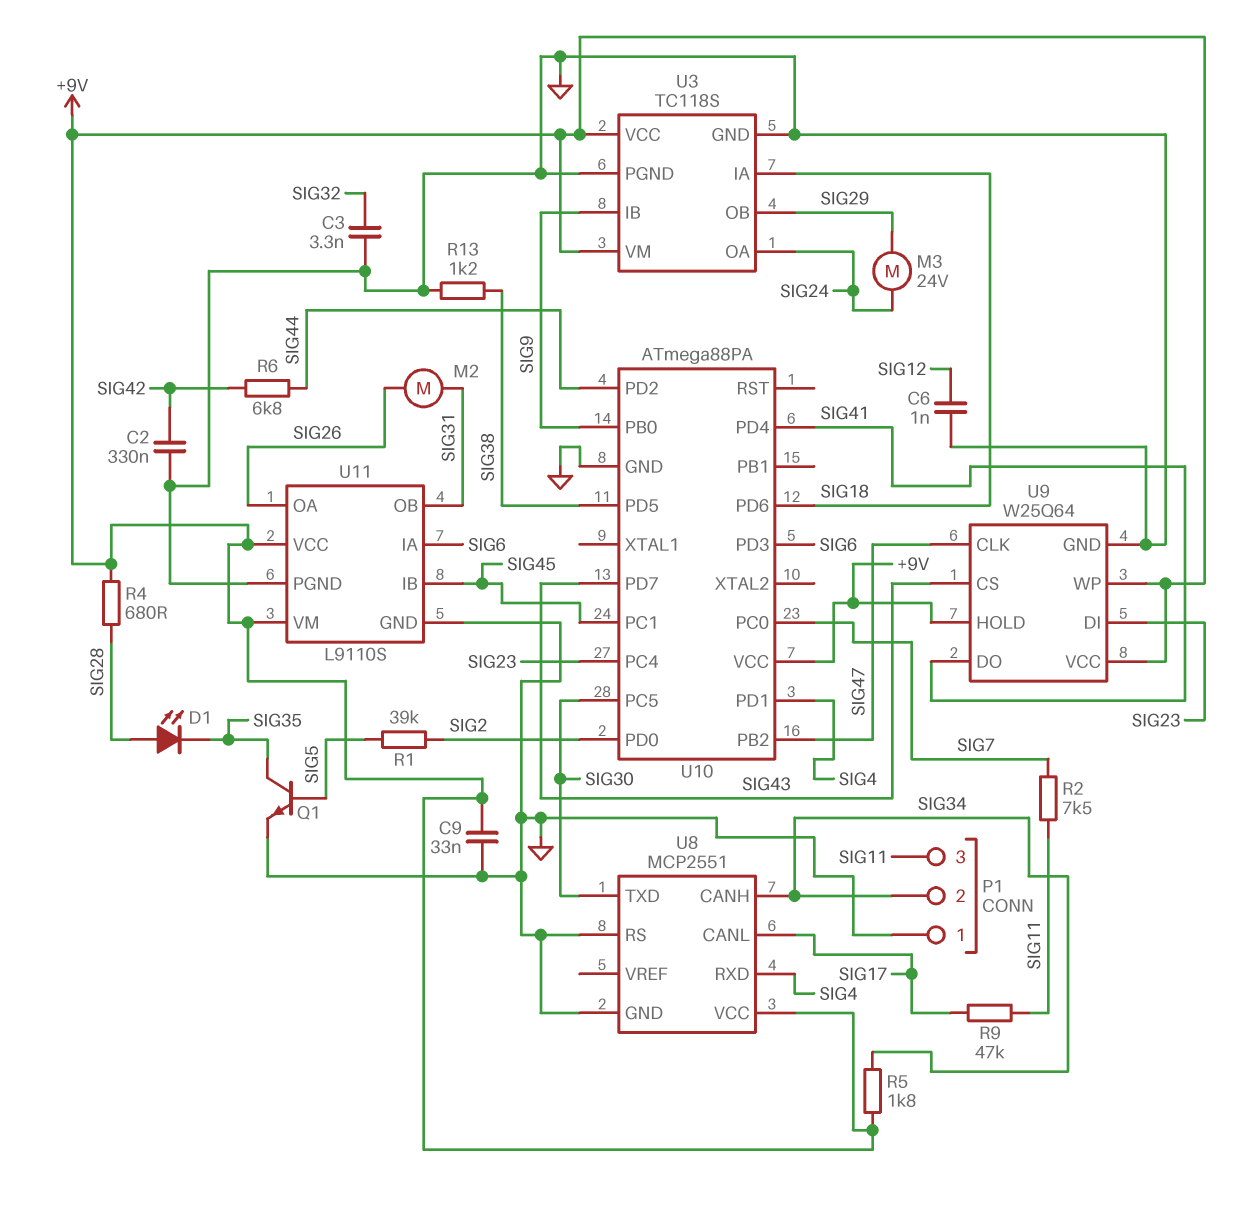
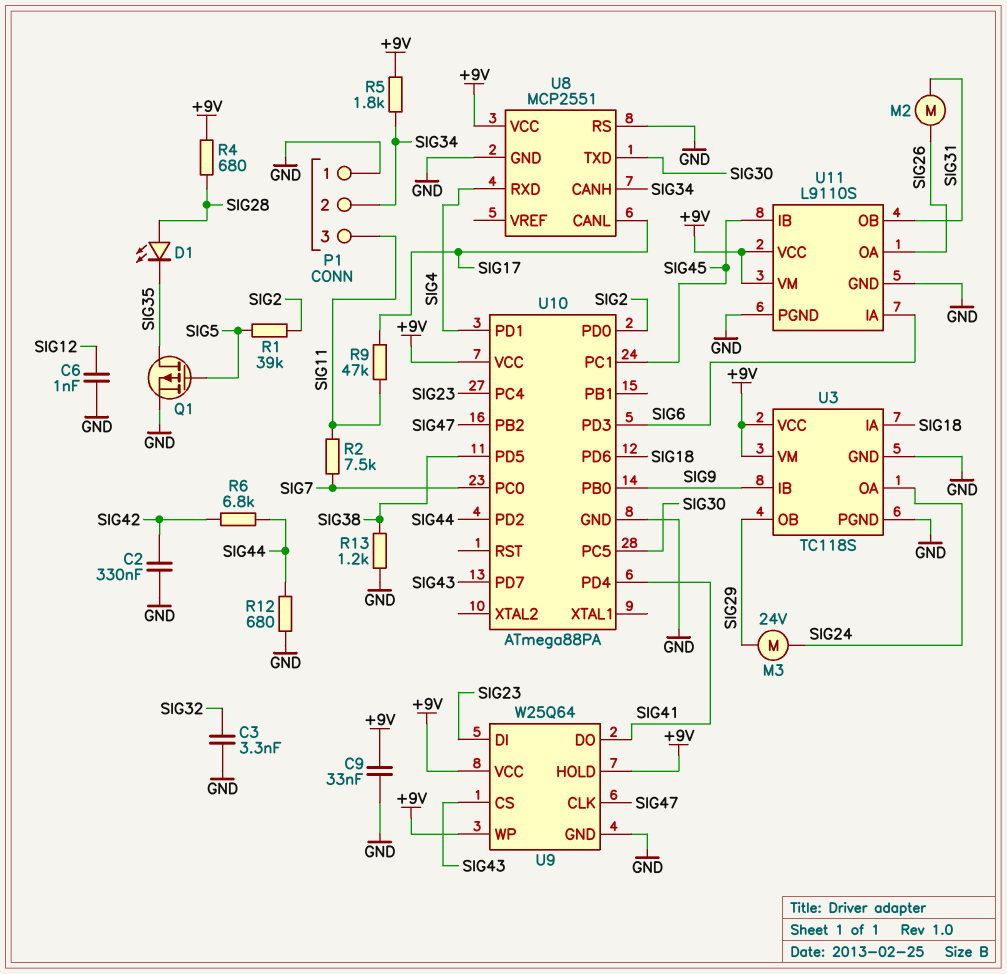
Q1: NPN (B SIG5, C SIG35, E GND) -> PMOS (G SIG5, D SIG35, S GND)
R12: none -> 680 (GND, SIG44)

